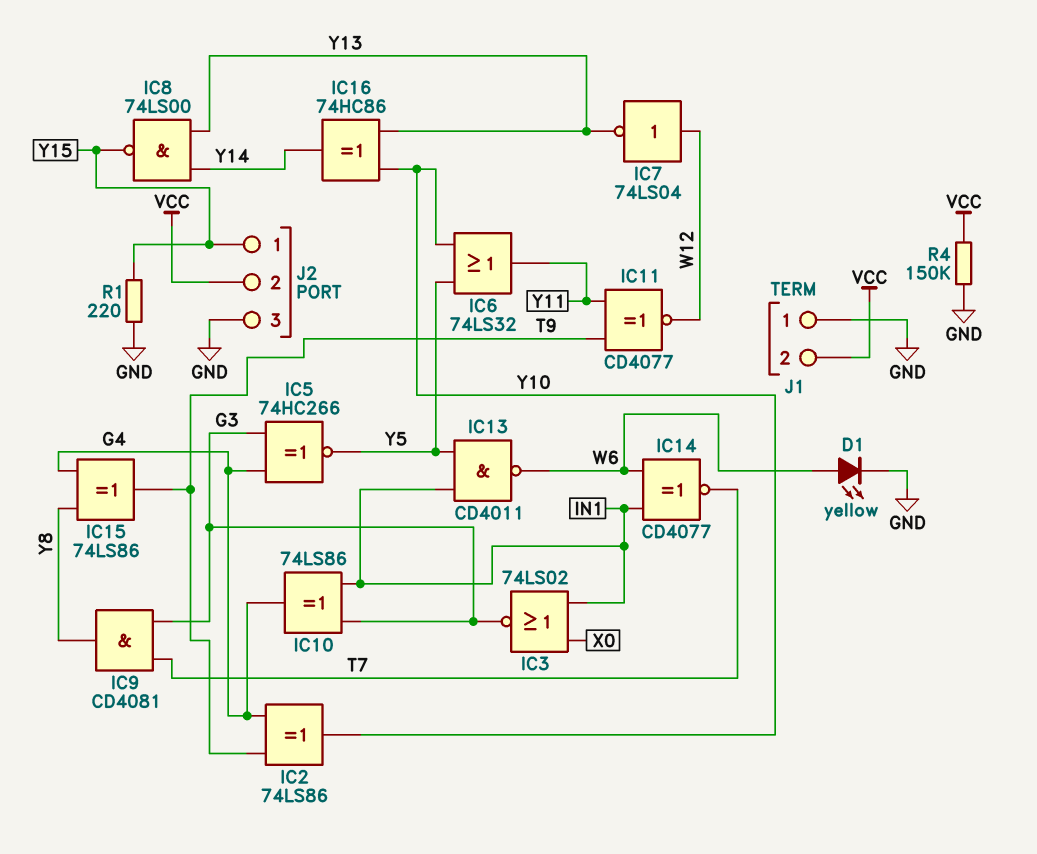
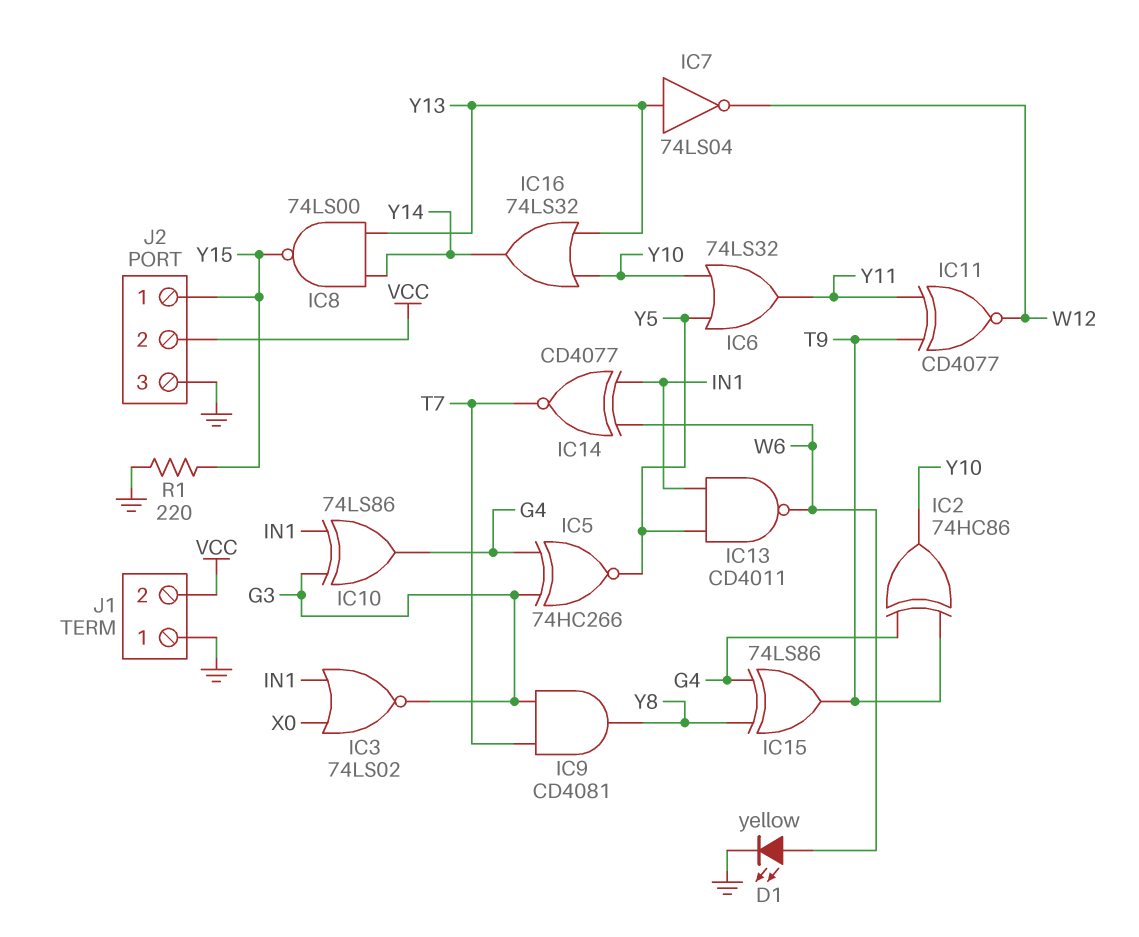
IC2: XOR 74LS86 (in G4, in T9, out Y10) -> XOR 74HC86 (in G4, in T9, out Y10)
IC7: NOT 74LS04 (in W12, out Y13) -> NOT 74LS04 (in Y13, out W12)
IC16: XOR 74HC86 (in Y10, in Y13, out Y14) -> OR 74LS32 (in Y10, in Y13, out Y14)
R4: 150k (GND, VCC) -> none

